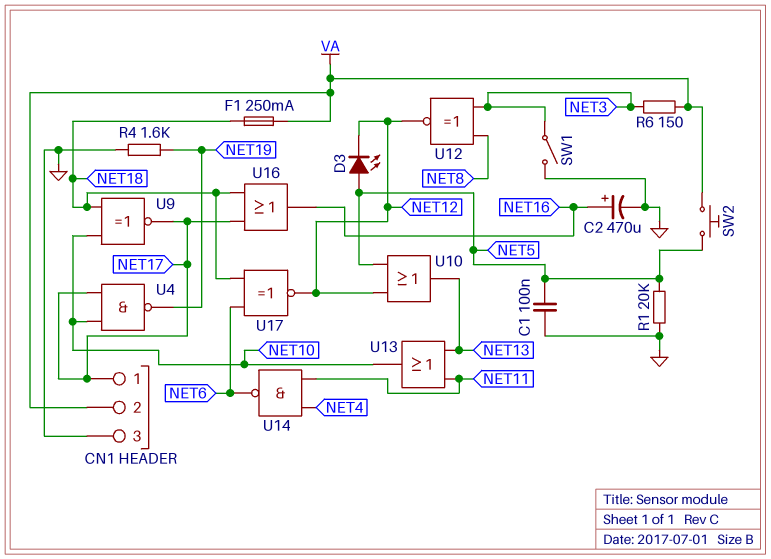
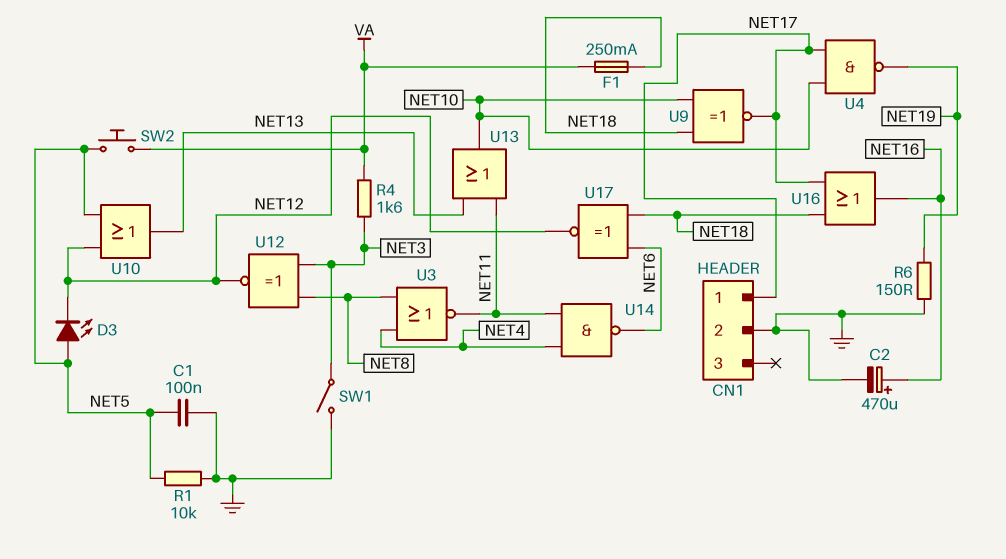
CN1 pin 2: VA -> GND
CN1 pin 3: GND -> none
R1: 20k (GND, NET5) -> 10k (GND, NET5)
R4: 1.6k (GND, NET19) -> 1.6k (NET3, VA)
R6: 150 (NET3, VA) -> 150 (GND, NET19)
U3: none -> NOR (in NET4, in NET8, out NET11)

